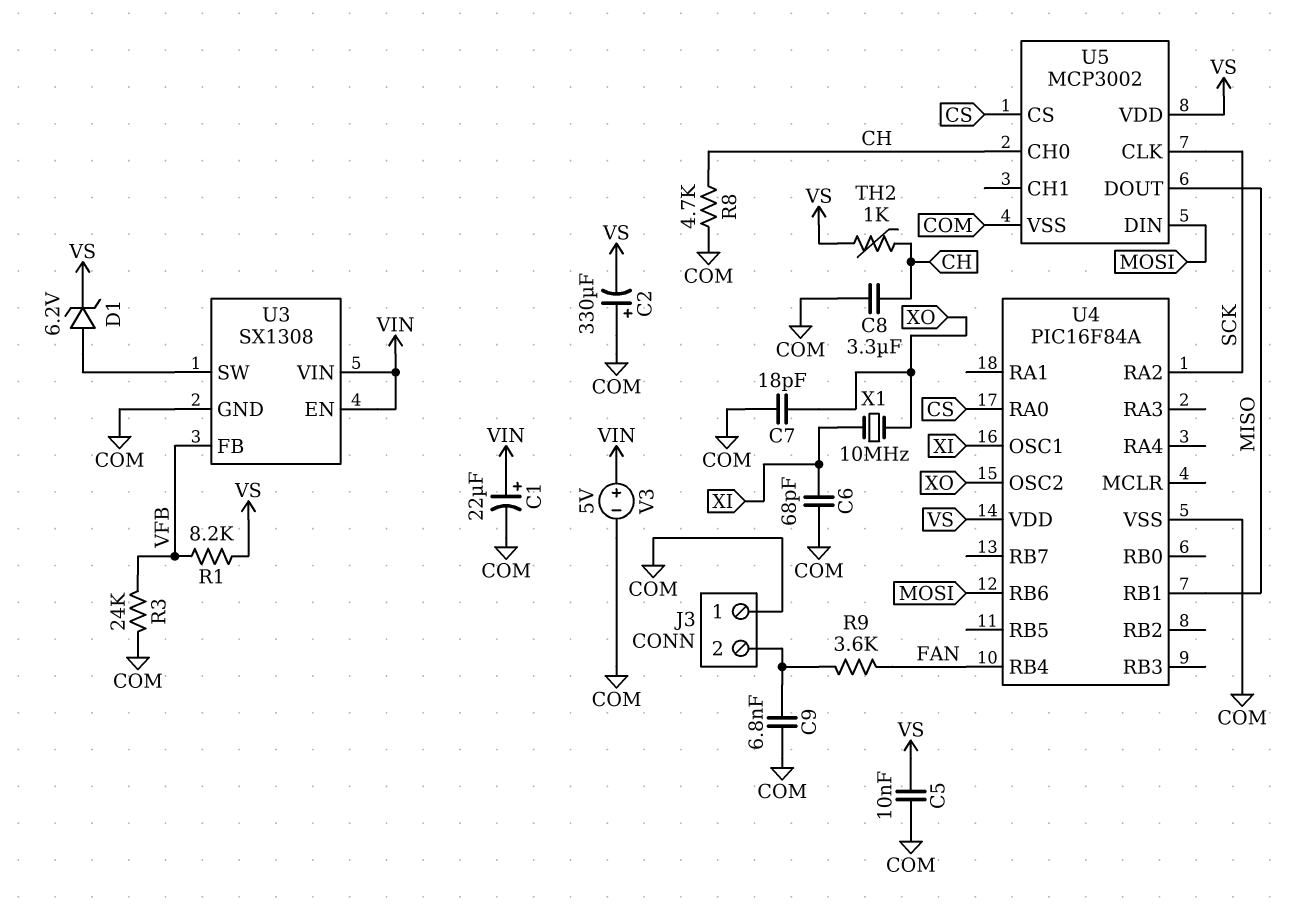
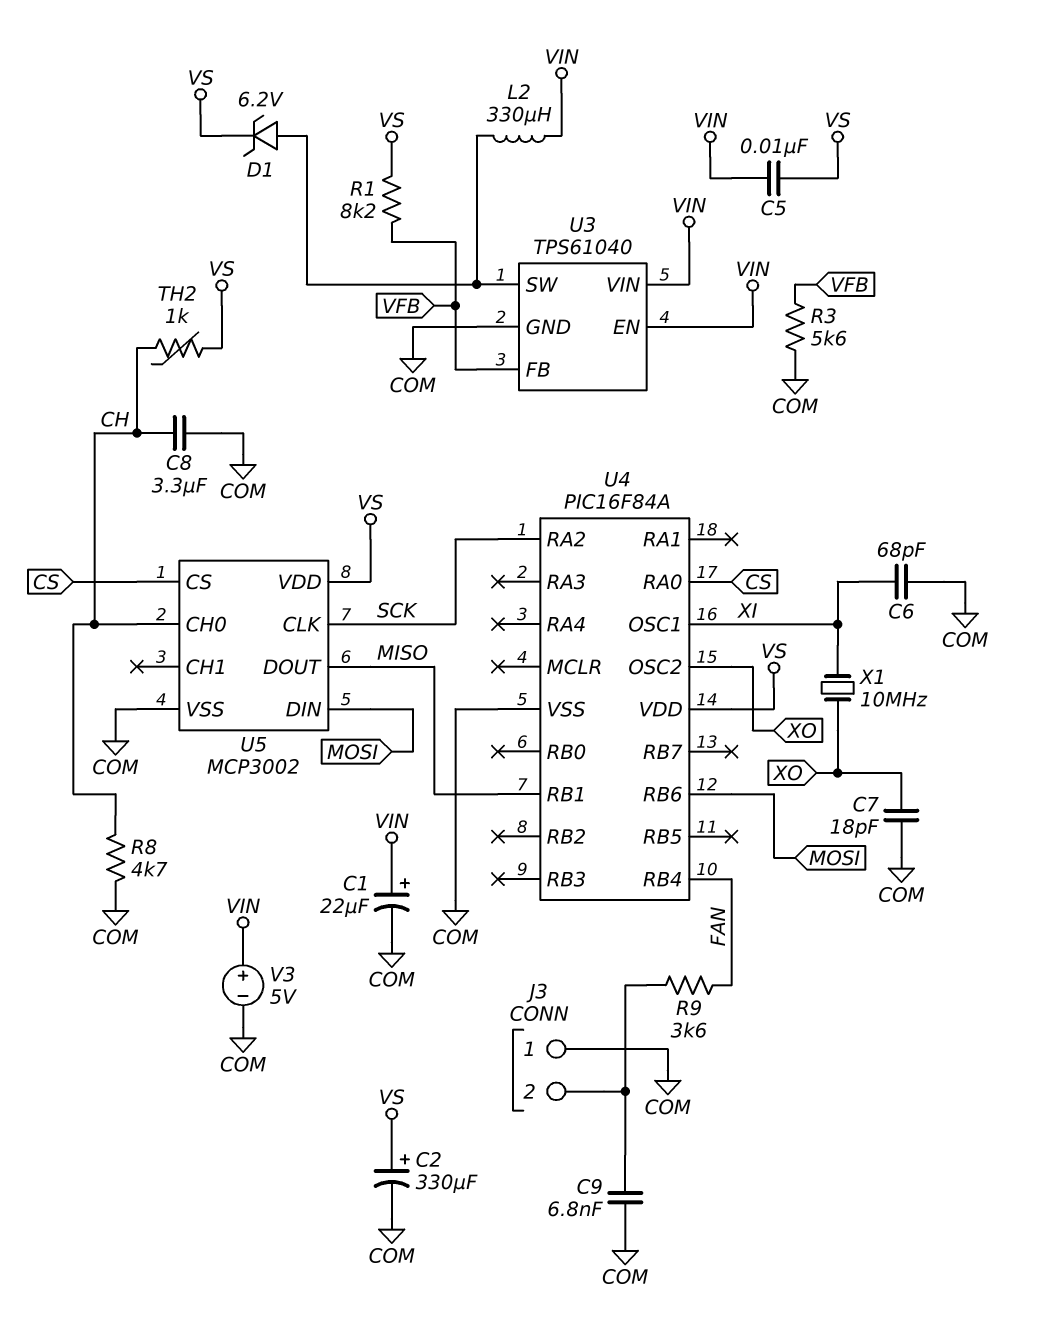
C2: 330uF (plus COM, minus VS) -> 330uF (plus VS, minus COM)
C5: 10nF (COM, VS) -> 10nF (VIN, VS)
L2: none -> 330uH (U3/SW, VIN)
R3: 24k (COM, VFB) -> 5.6k (COM, VFB)
U3: SX1308 -> TPS61040

